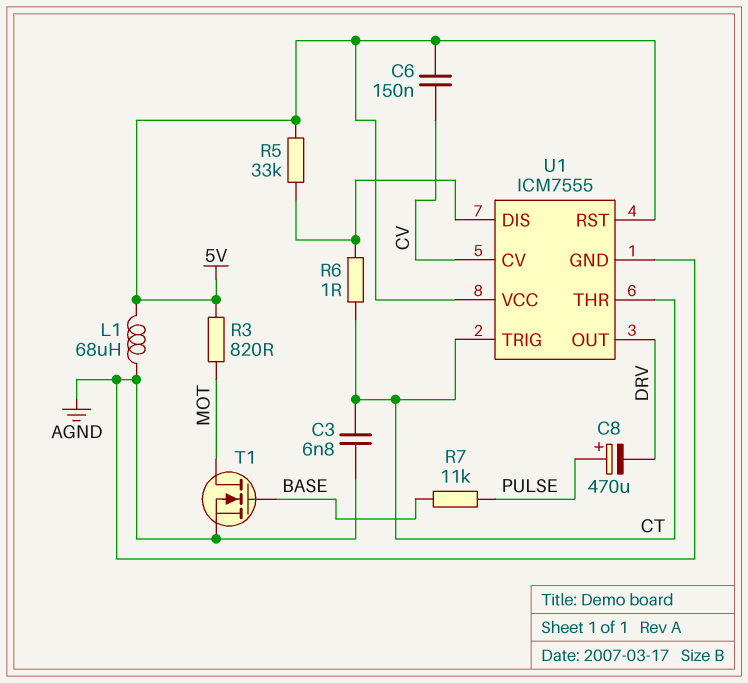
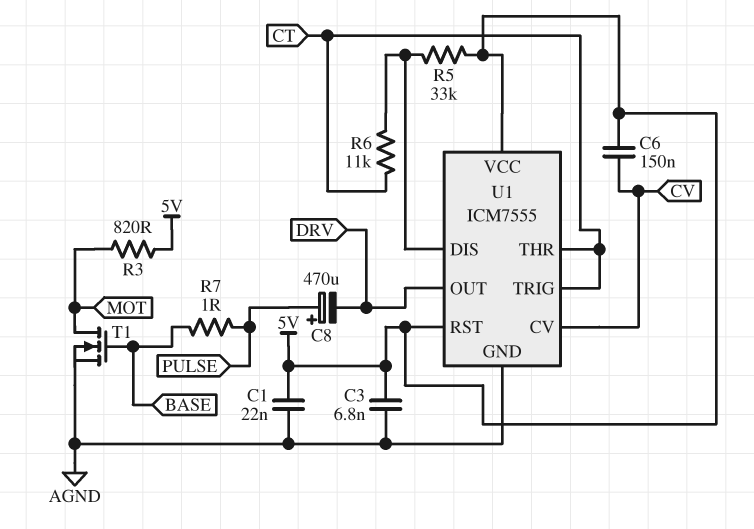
C1: none -> 22nF (5V, AGND)
C3: 6.8nF (AGND, CT) -> 6.8nF (5V, AGND)
L1: 68uH (5V, AGND) -> none
R6: 1 (CT, U1/DIS) -> 11k (CT, U1/DIS)
R7: 11k (BASE, PULSE) -> 1 (BASE, PULSE)

